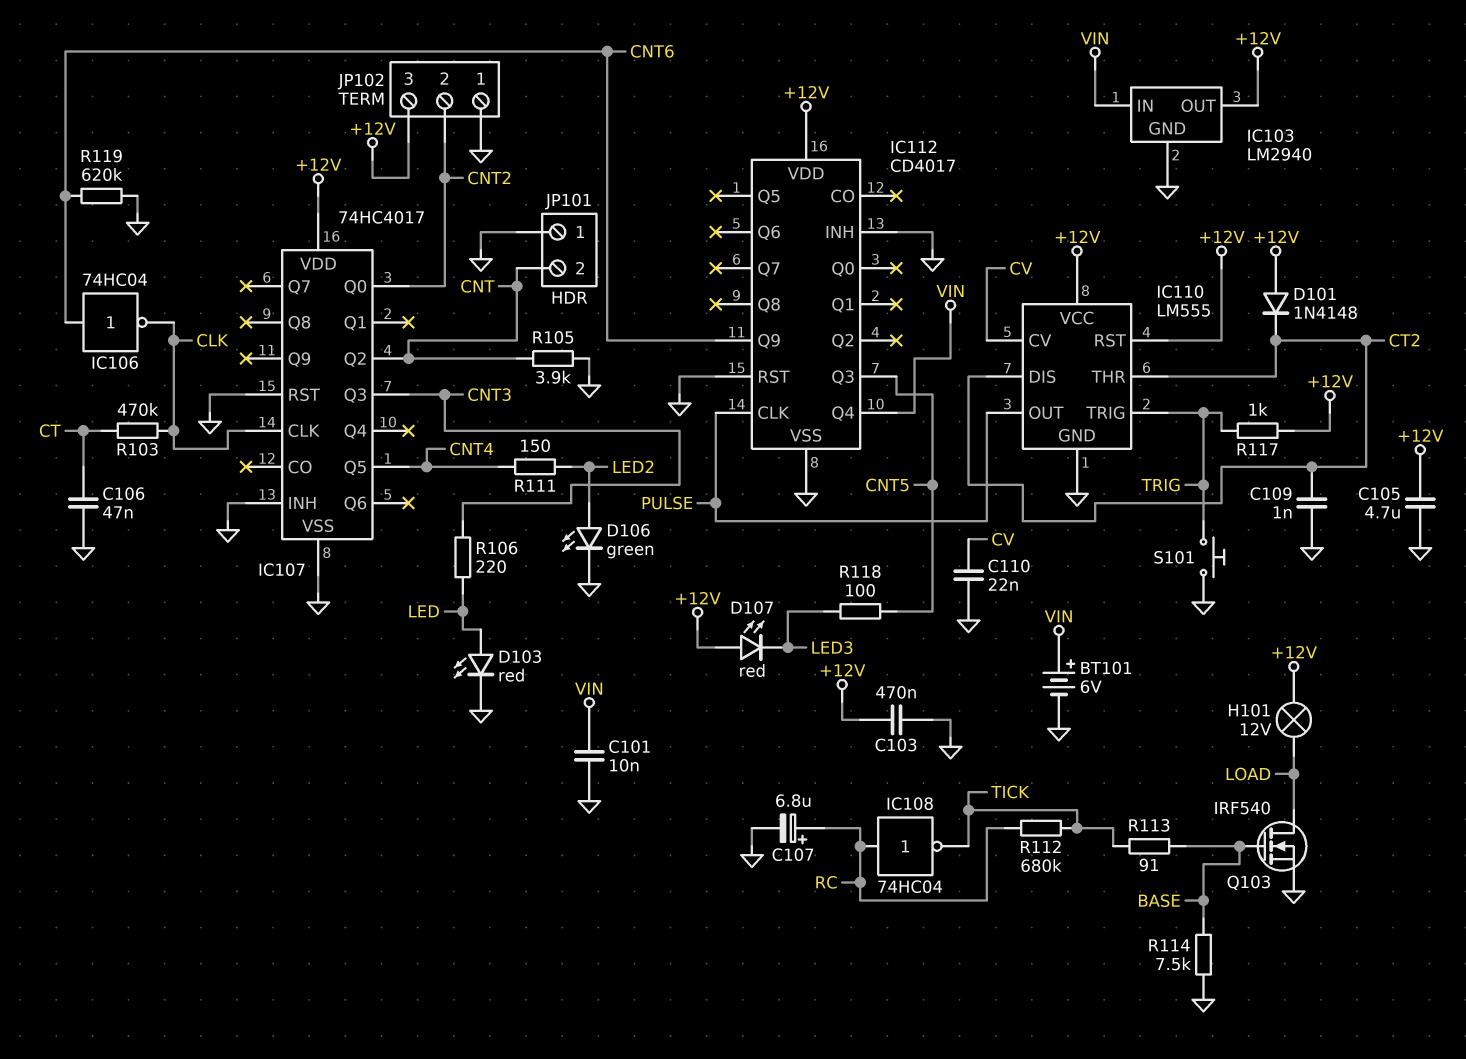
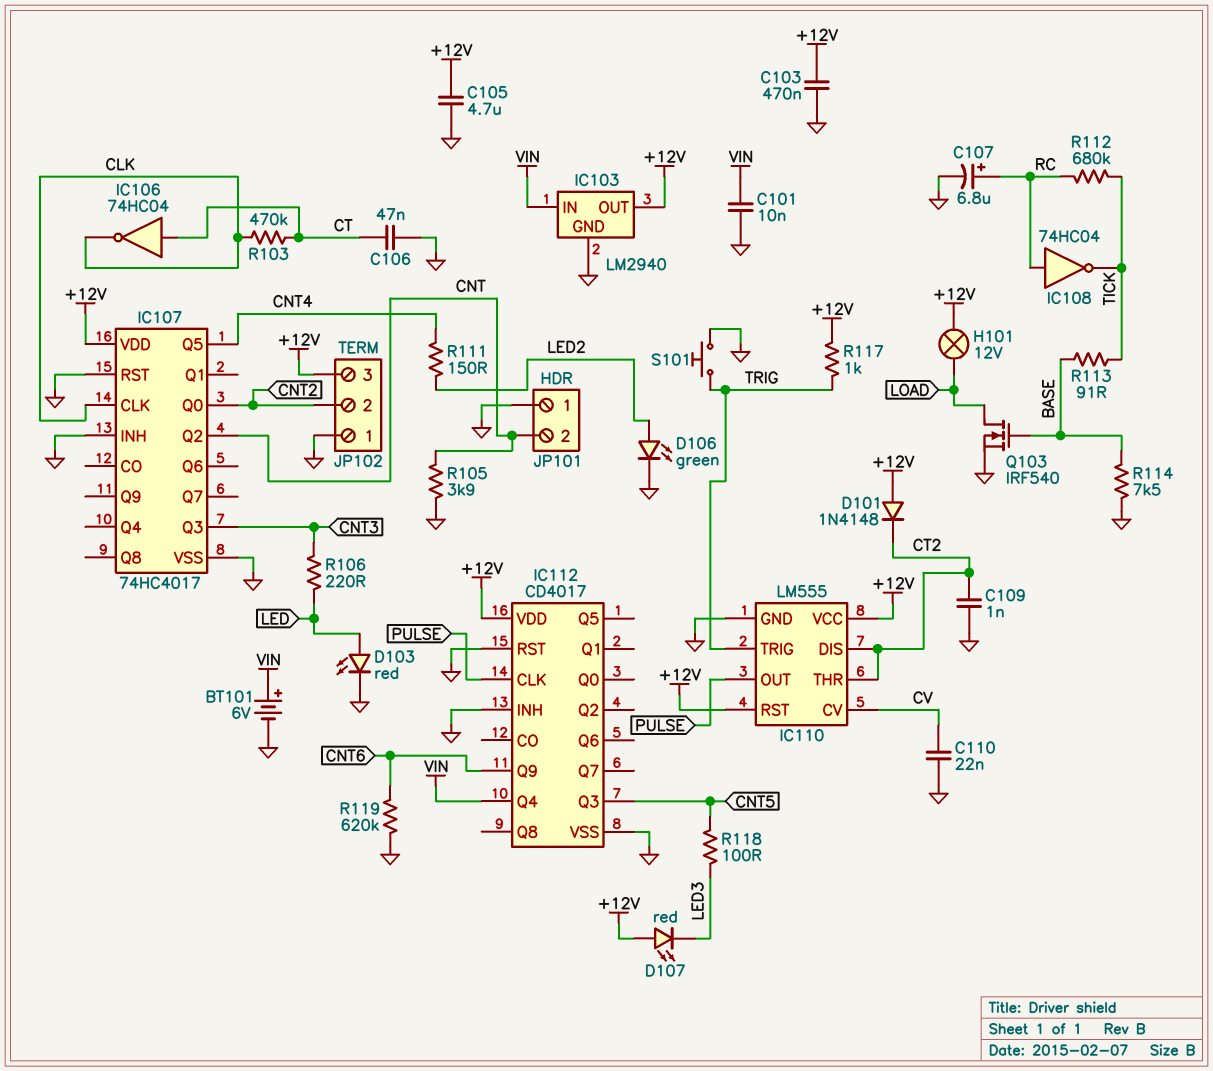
IC106: NOT 74HC04 (in CNT6, out CLK) -> NOT 74HC04 (in CT, out CLK)

